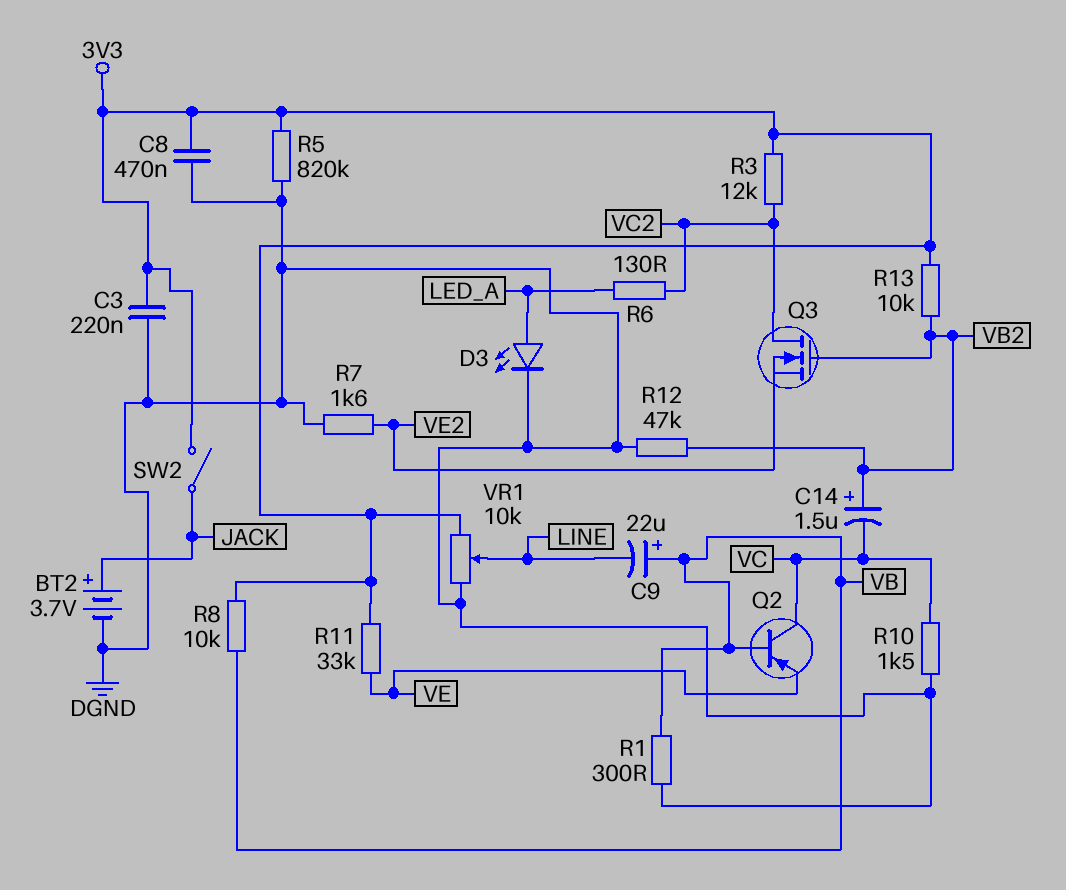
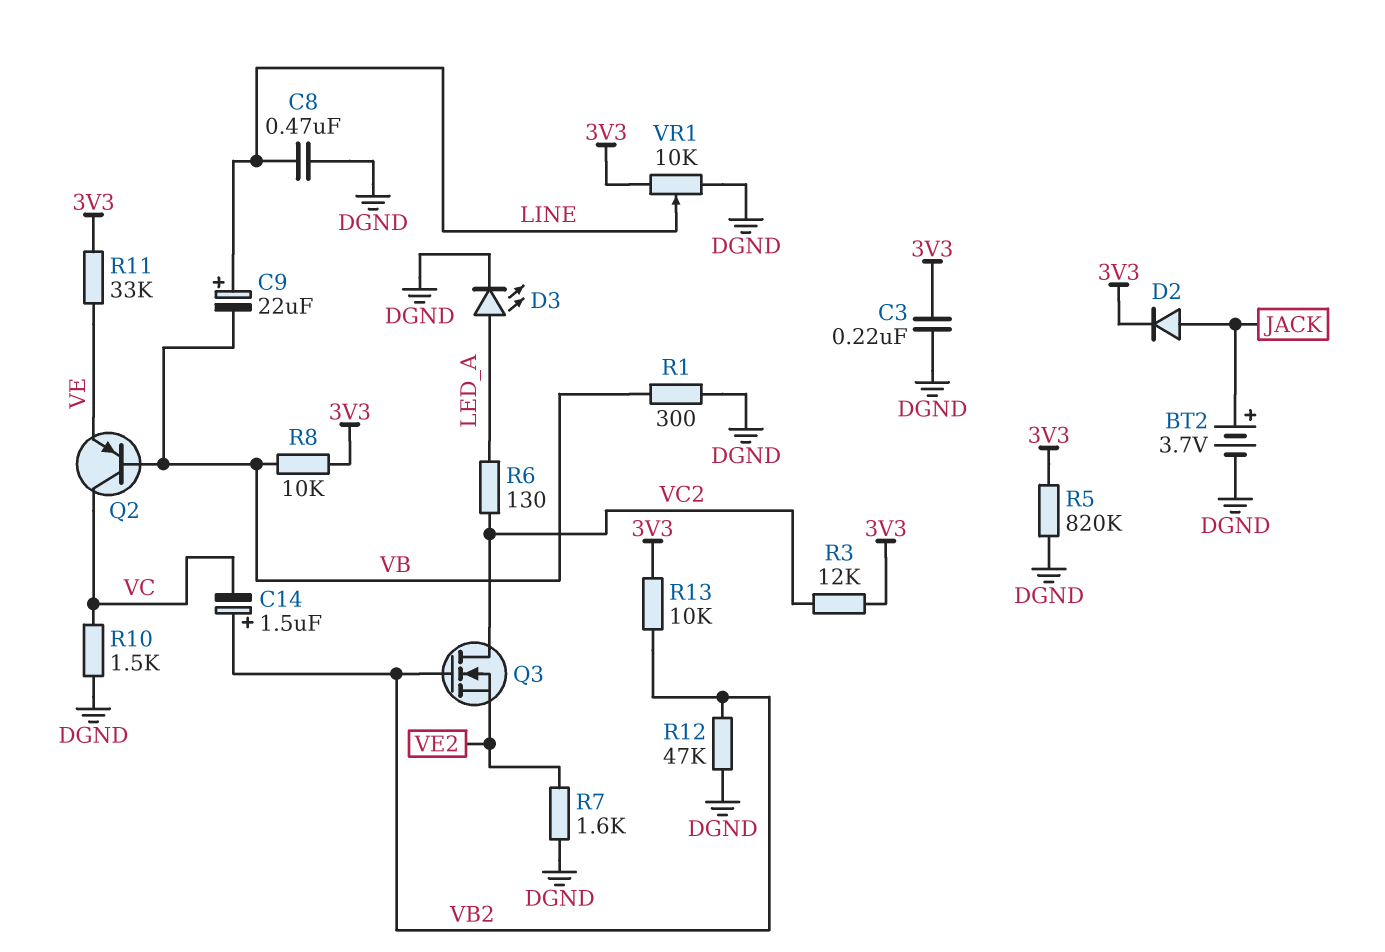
C8: 470nF (3V3, DGND) -> 470nF (DGND, LINE)
C9: 22uF (plus VB, minus LINE) -> 22uF (plus LINE, minus VB)
D2: none -> diode (A JACK, K 3V3)
SW2: switch (3V3, JACK) -> none

